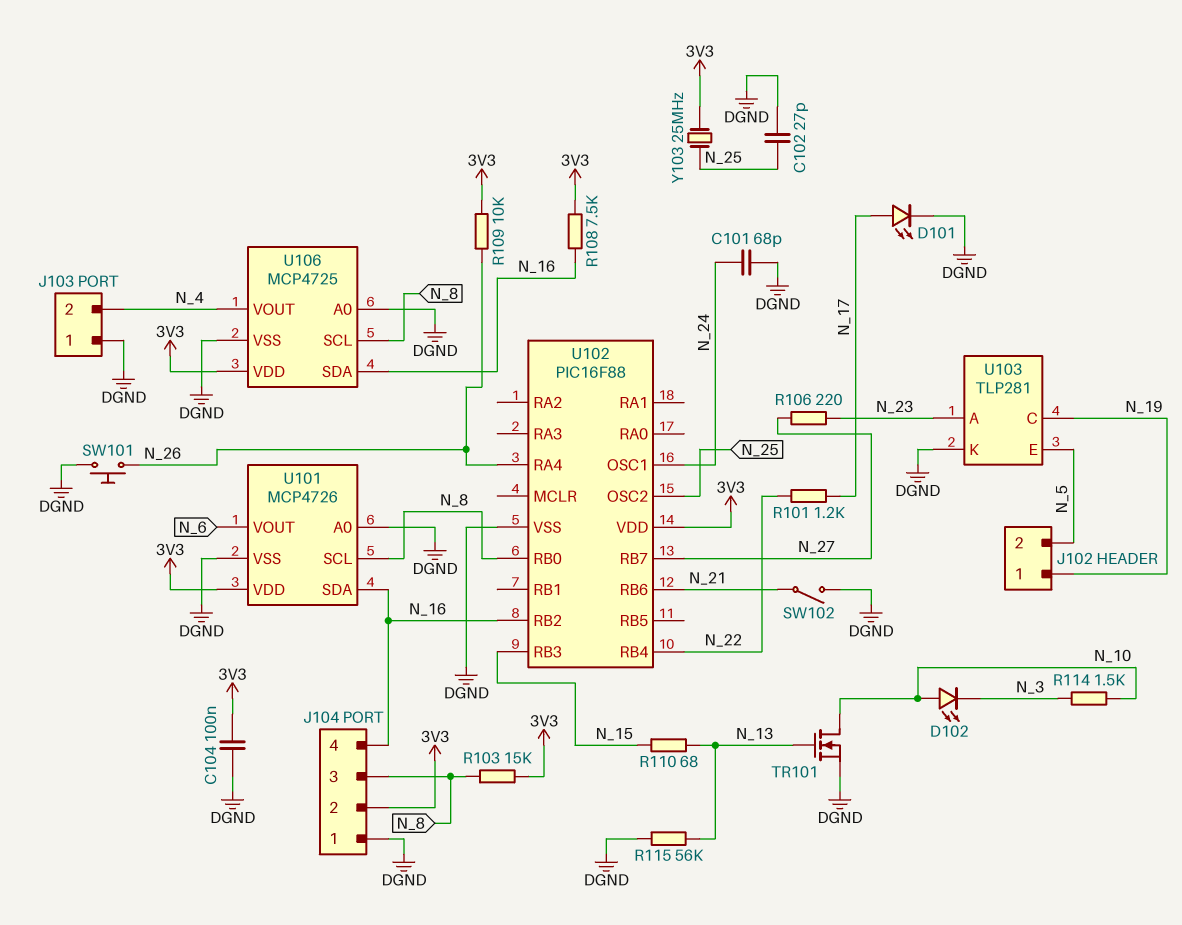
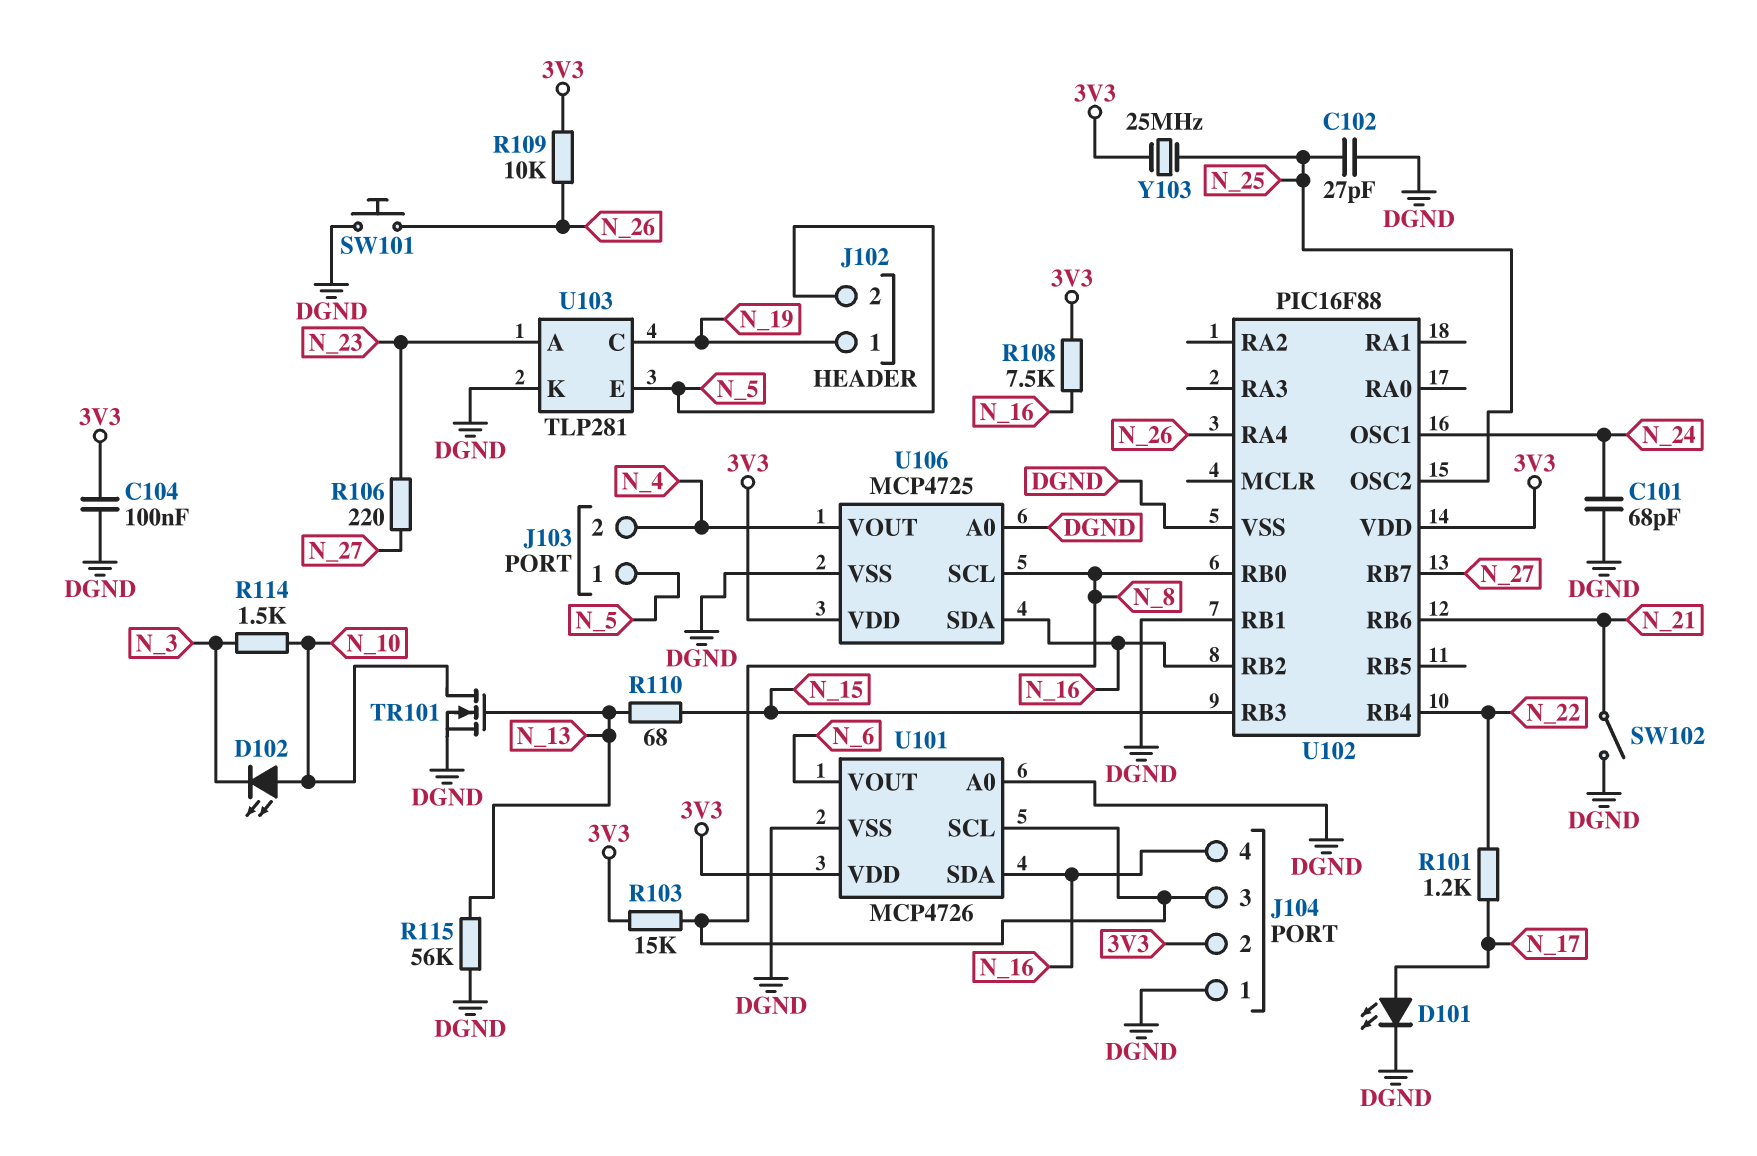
J103 pin 1: DGND -> N_5
U102 pin RB1: none -> DGND

